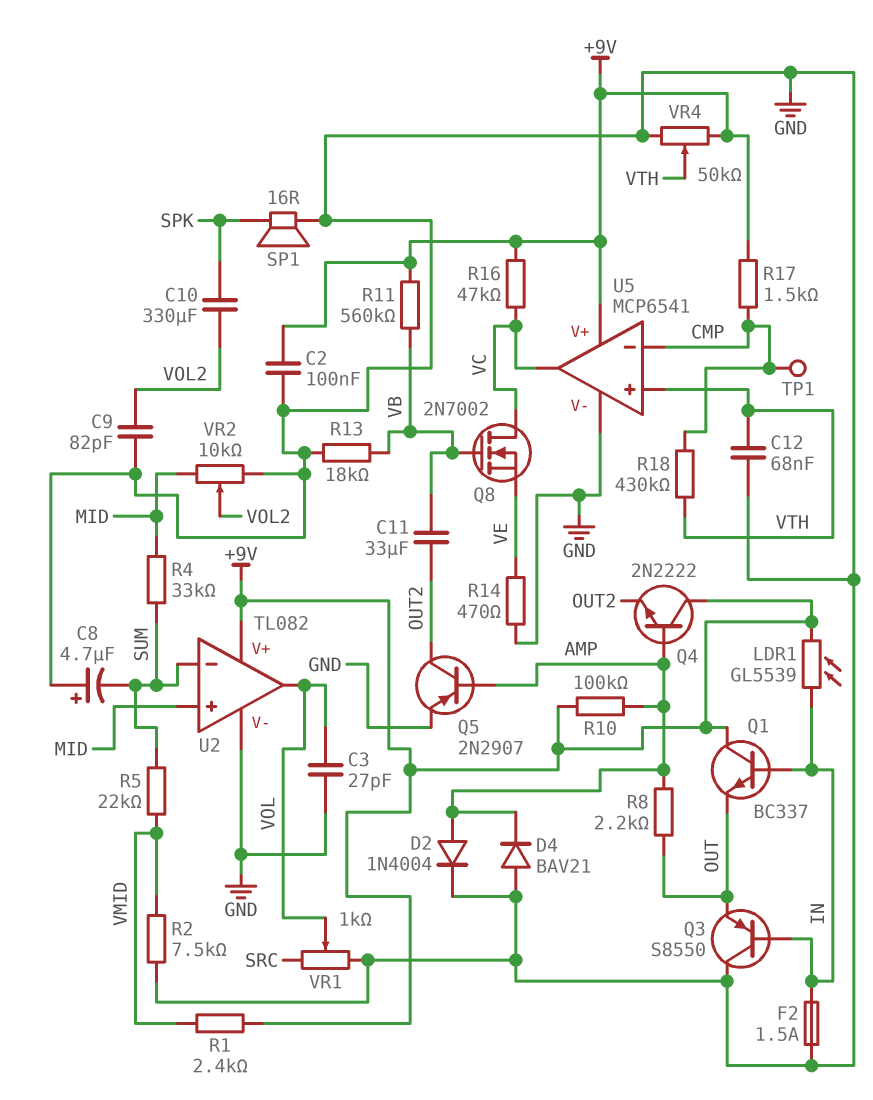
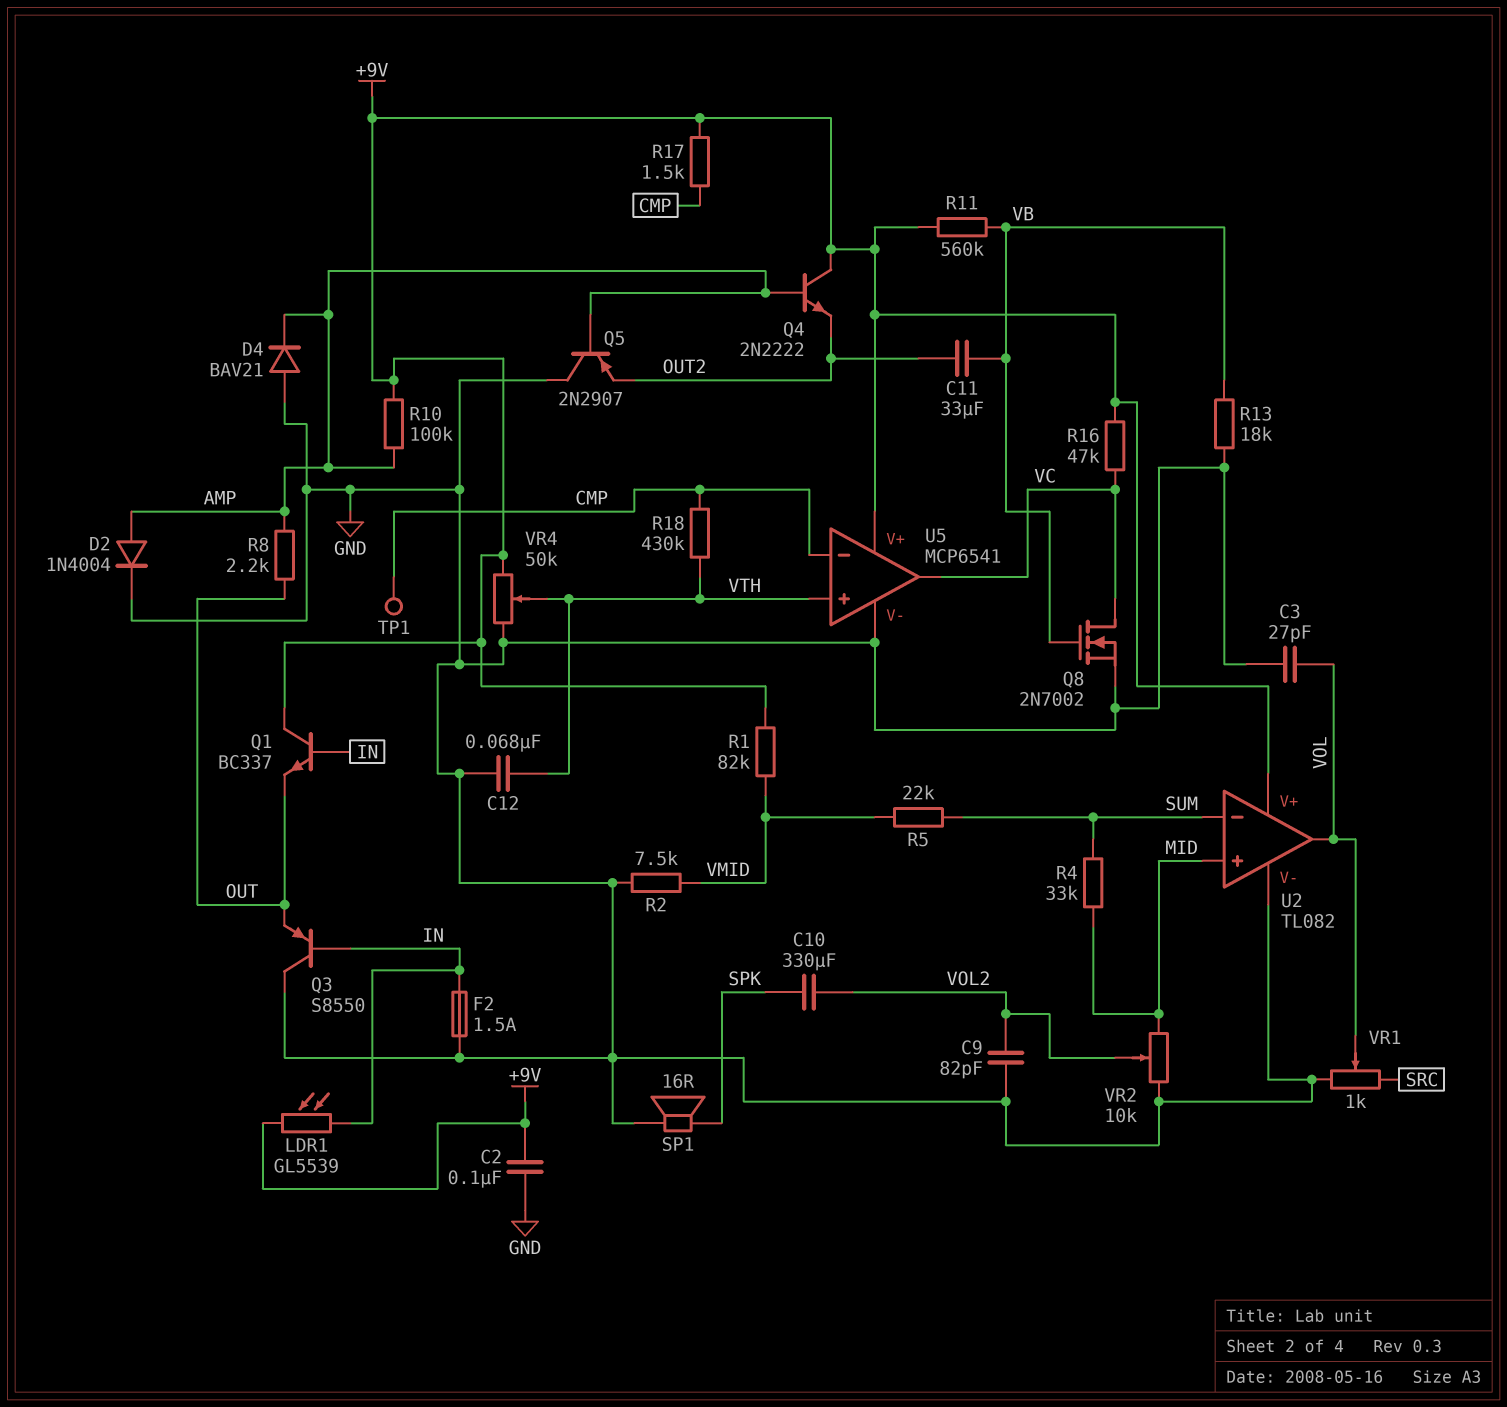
C8: 4.7uF (plus GND, minus SUM) -> none
Q5: PNP 2N2907 (B AMP, C OUT2, E GND) -> PNP 2N2907 (B AMP, C GND, E OUT2)
Q8: NMOS 2N7002 (G VB, D VC, S VE) -> NMOS 2N7002 (G VB, D VC, S GND)
R1: 2.4k (+9V, VMID) -> 82k (+9V, VMID)
R14: 470 (GND, VE) -> none

